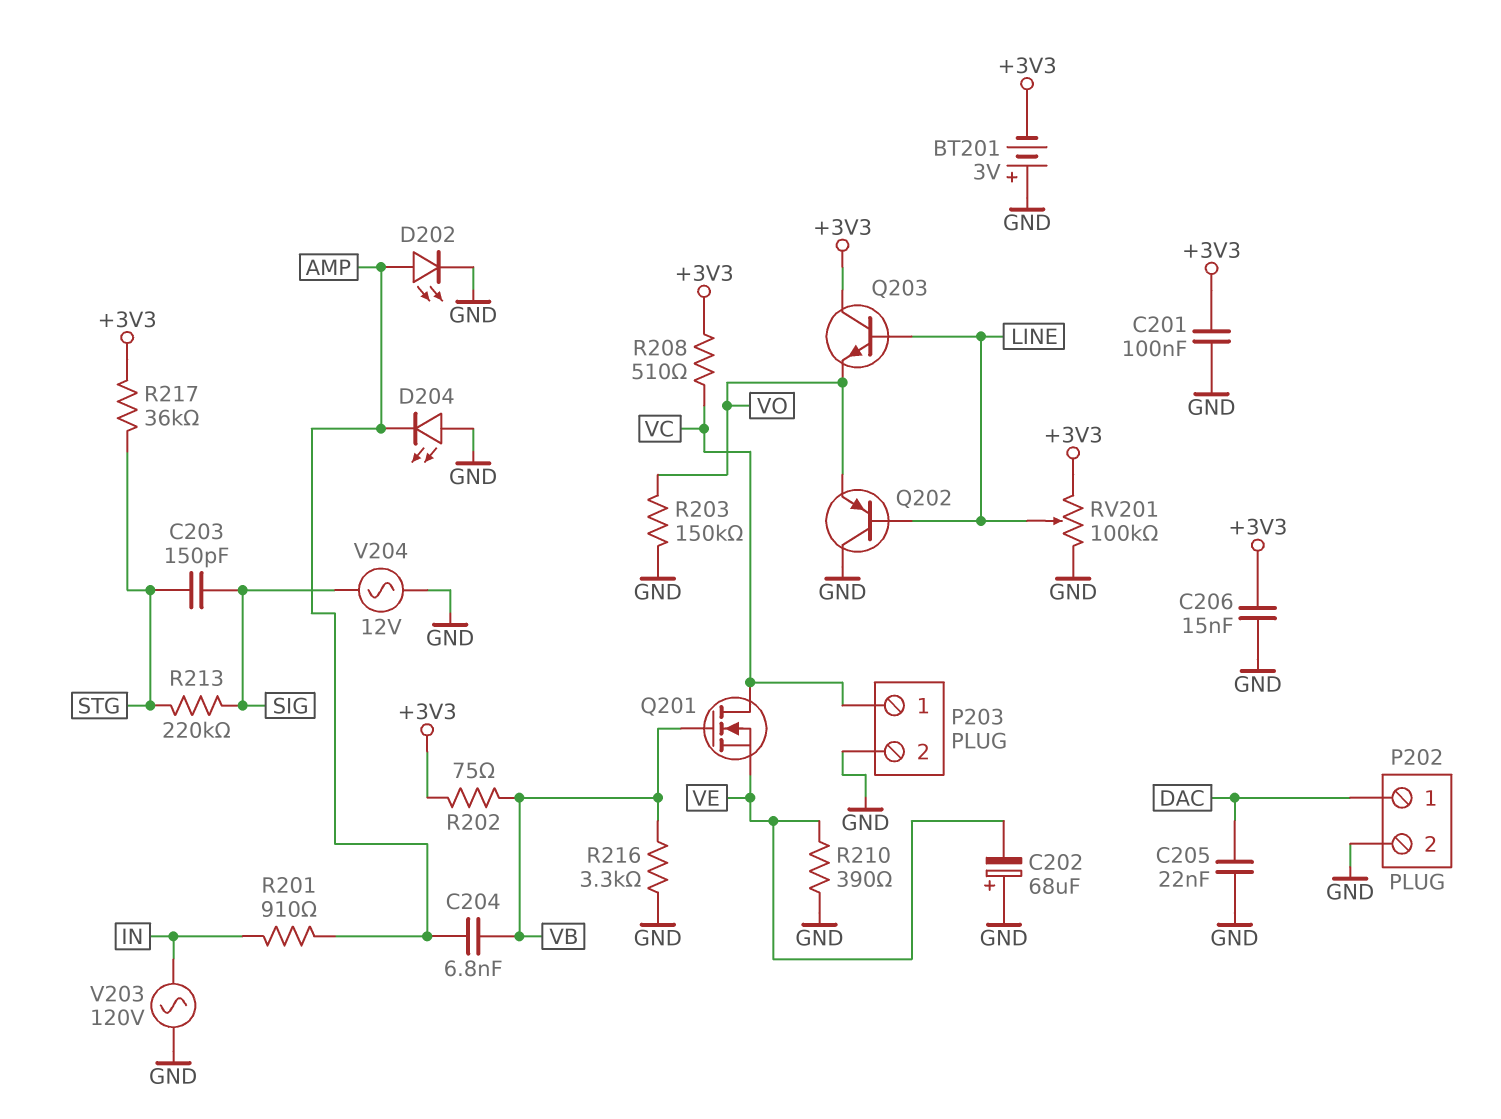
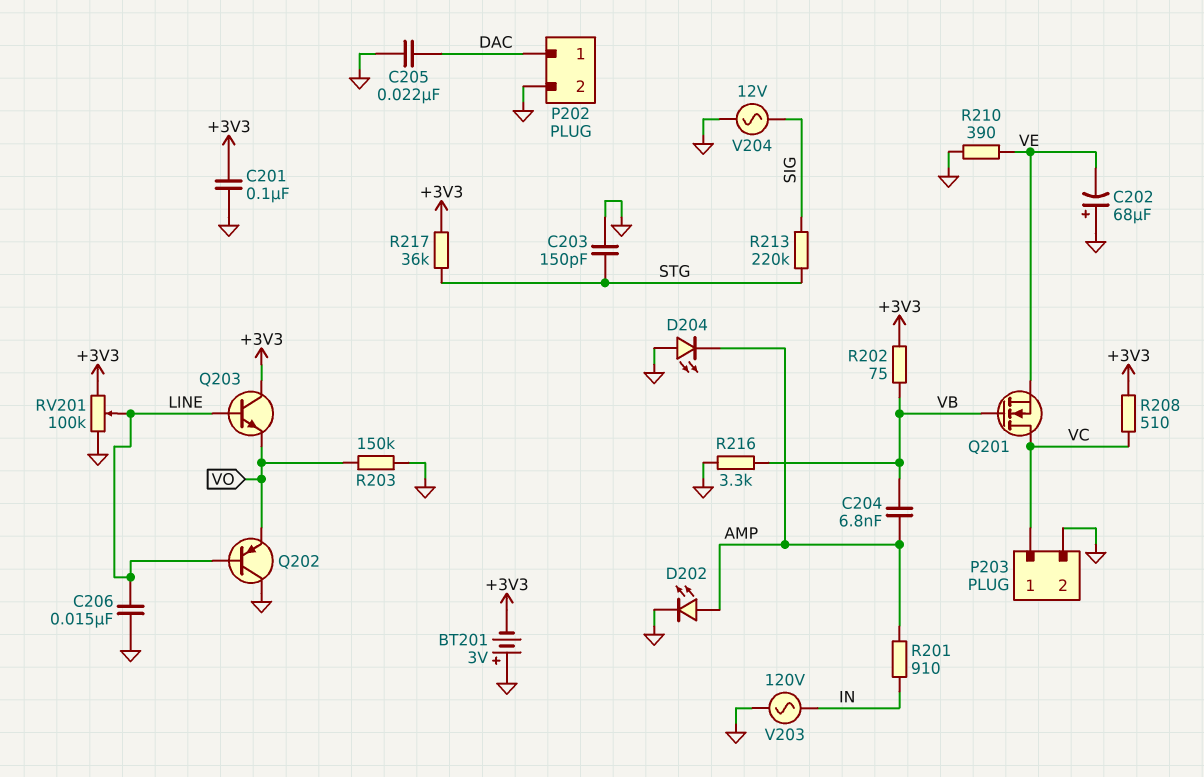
C203: 150pF (SIG, STG) -> 150pF (GND, STG)
C206: 15nF (+3V3, GND) -> 15nF (GND, LINE)

